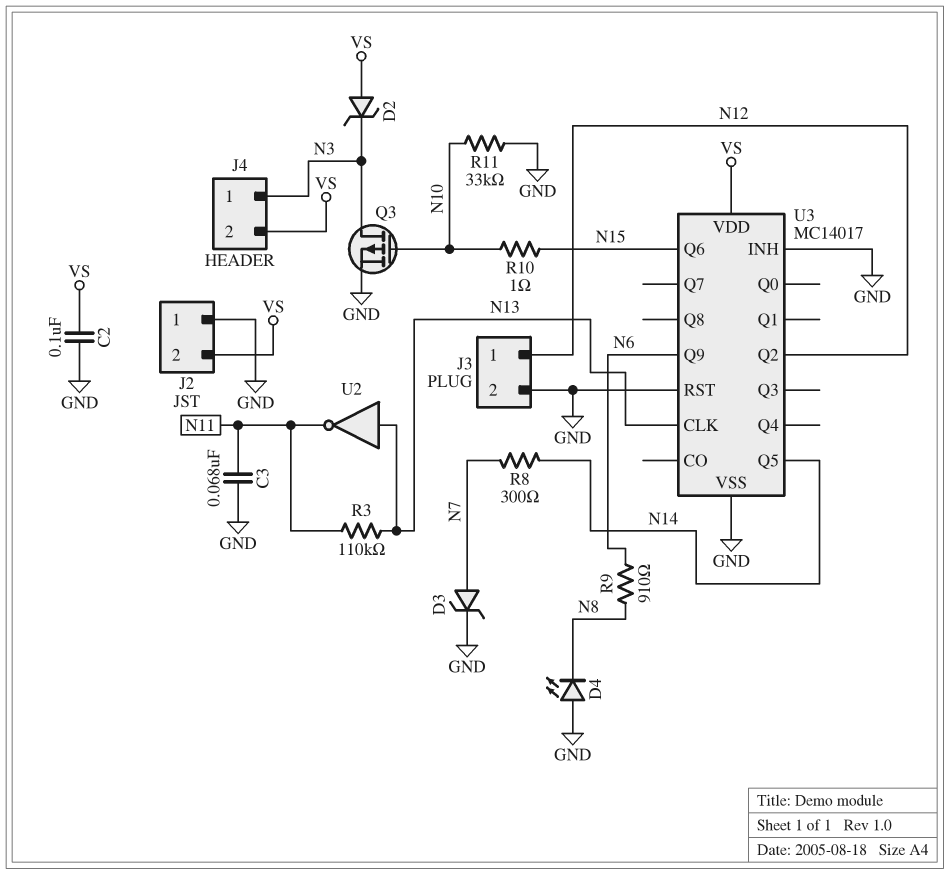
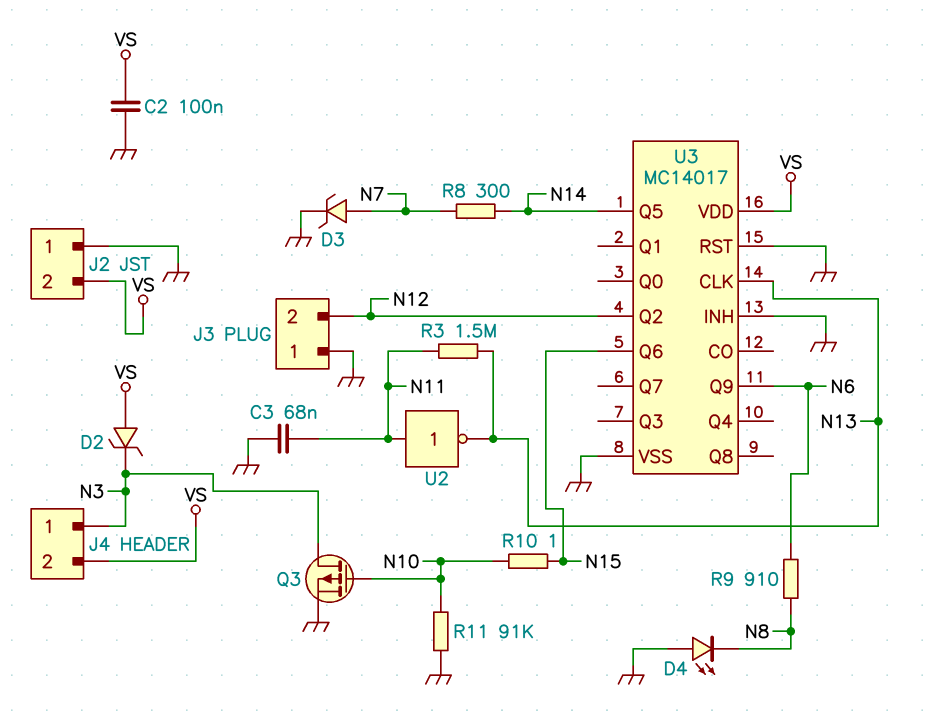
J3 pin 1: N12 -> GND
J3 pin 2: GND -> N12
R3: 110k (N11, N13) -> 1.5M (N11, N13)
R11: 33k (GND, N10) -> 91k (GND, N10)
U2: NOT (in N13, out N11) -> NOT (in N11, out N13)

